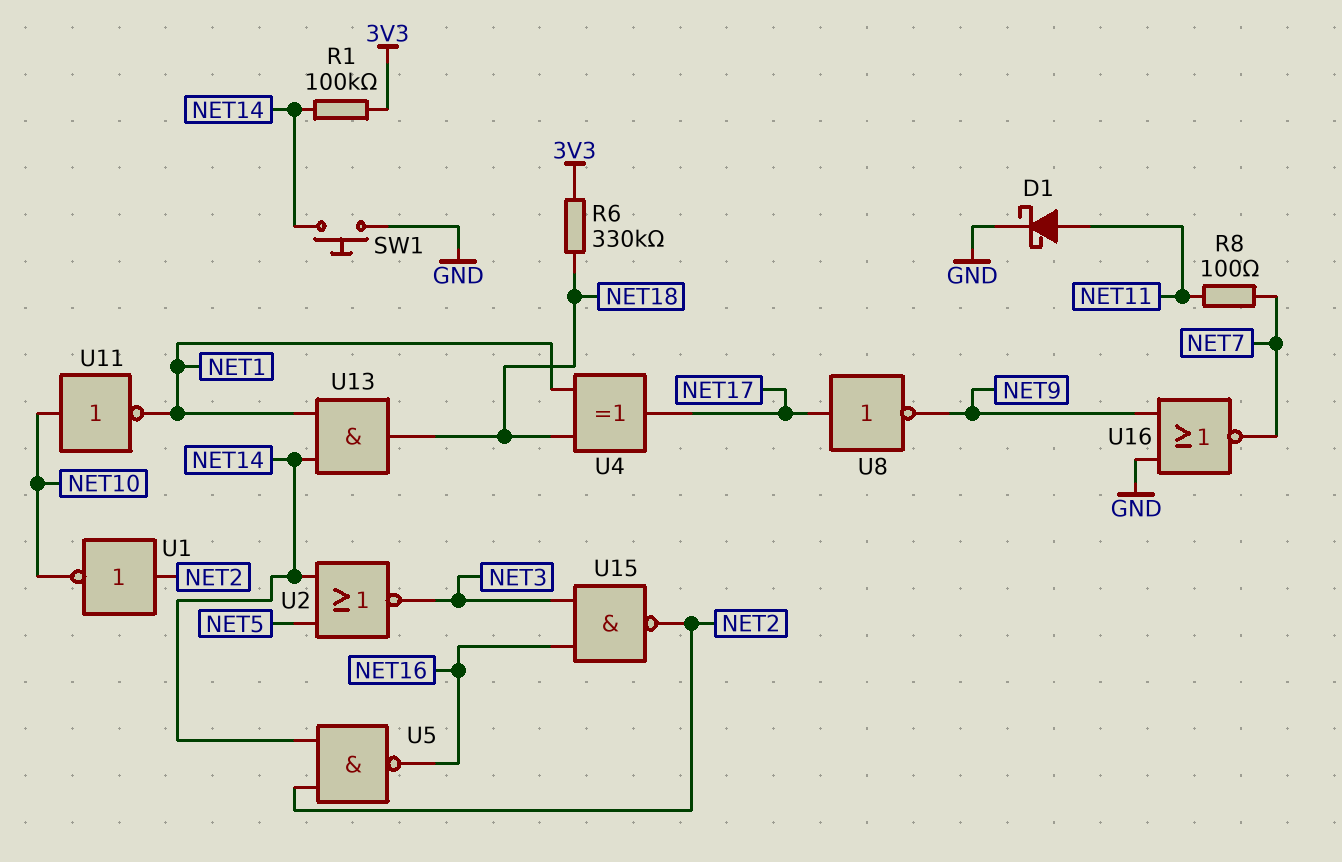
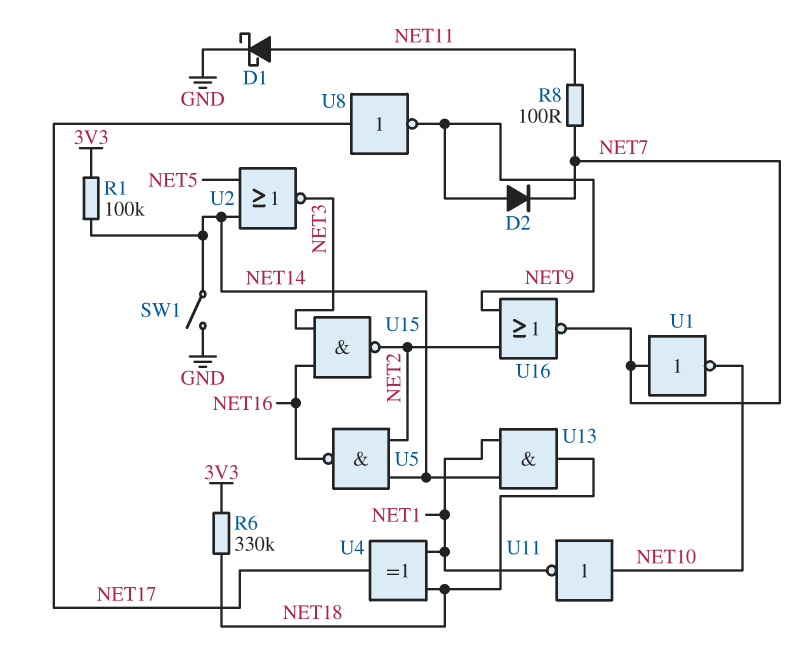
D2: none -> diode (A NET9, K NET7)
SW1: button (GND, NET14) -> switch (GND, NET14)
U1: NOT (in NET2, out NET10) -> NOT (in NET7, out NET10)
U16: NOR (in GND, in NET9, out NET7) -> NOR (in NET2, in NET9, out NET7)

